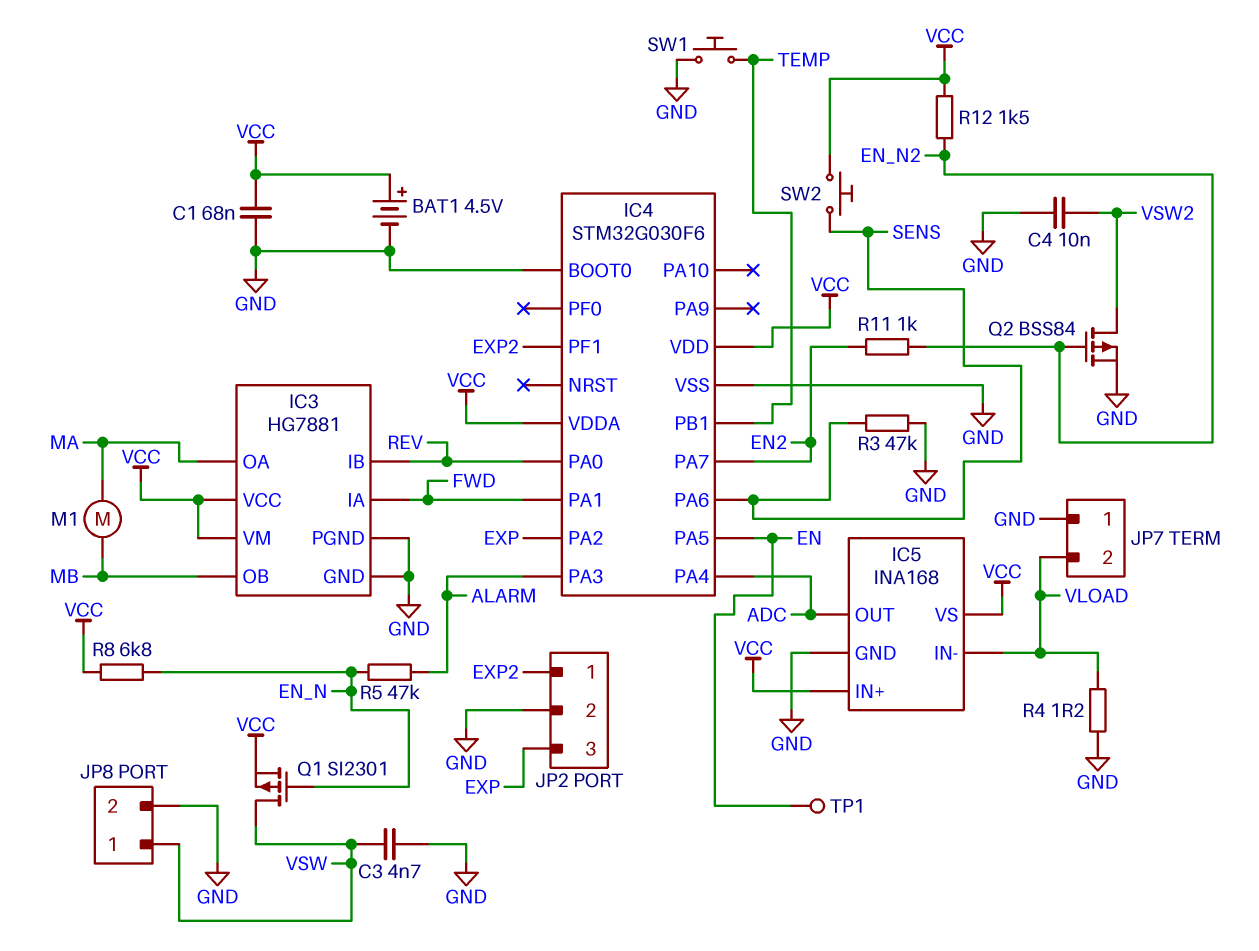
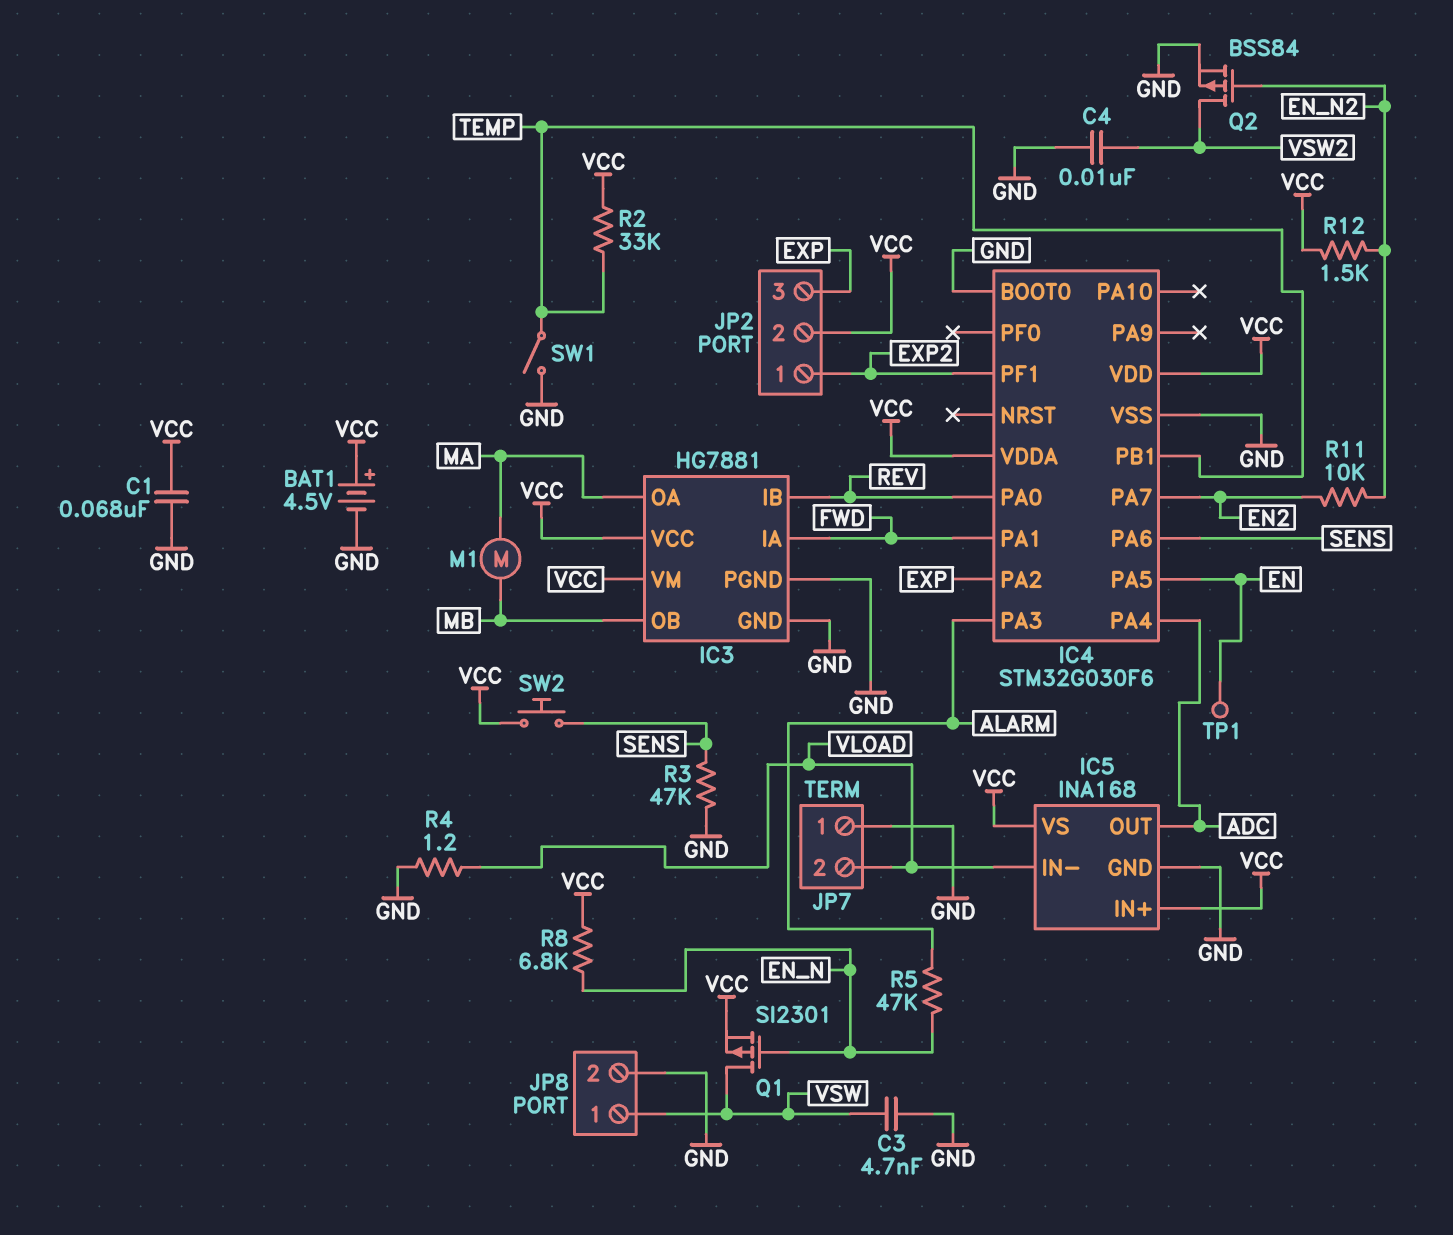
JP2 pin 2: GND -> VCC
R2: none -> 33k (TEMP, VCC)
R11: 1k (EN2, EN_N2) -> 10k (EN2, EN_N2)
SW1: button (GND, TEMP) -> switch (GND, TEMP)

